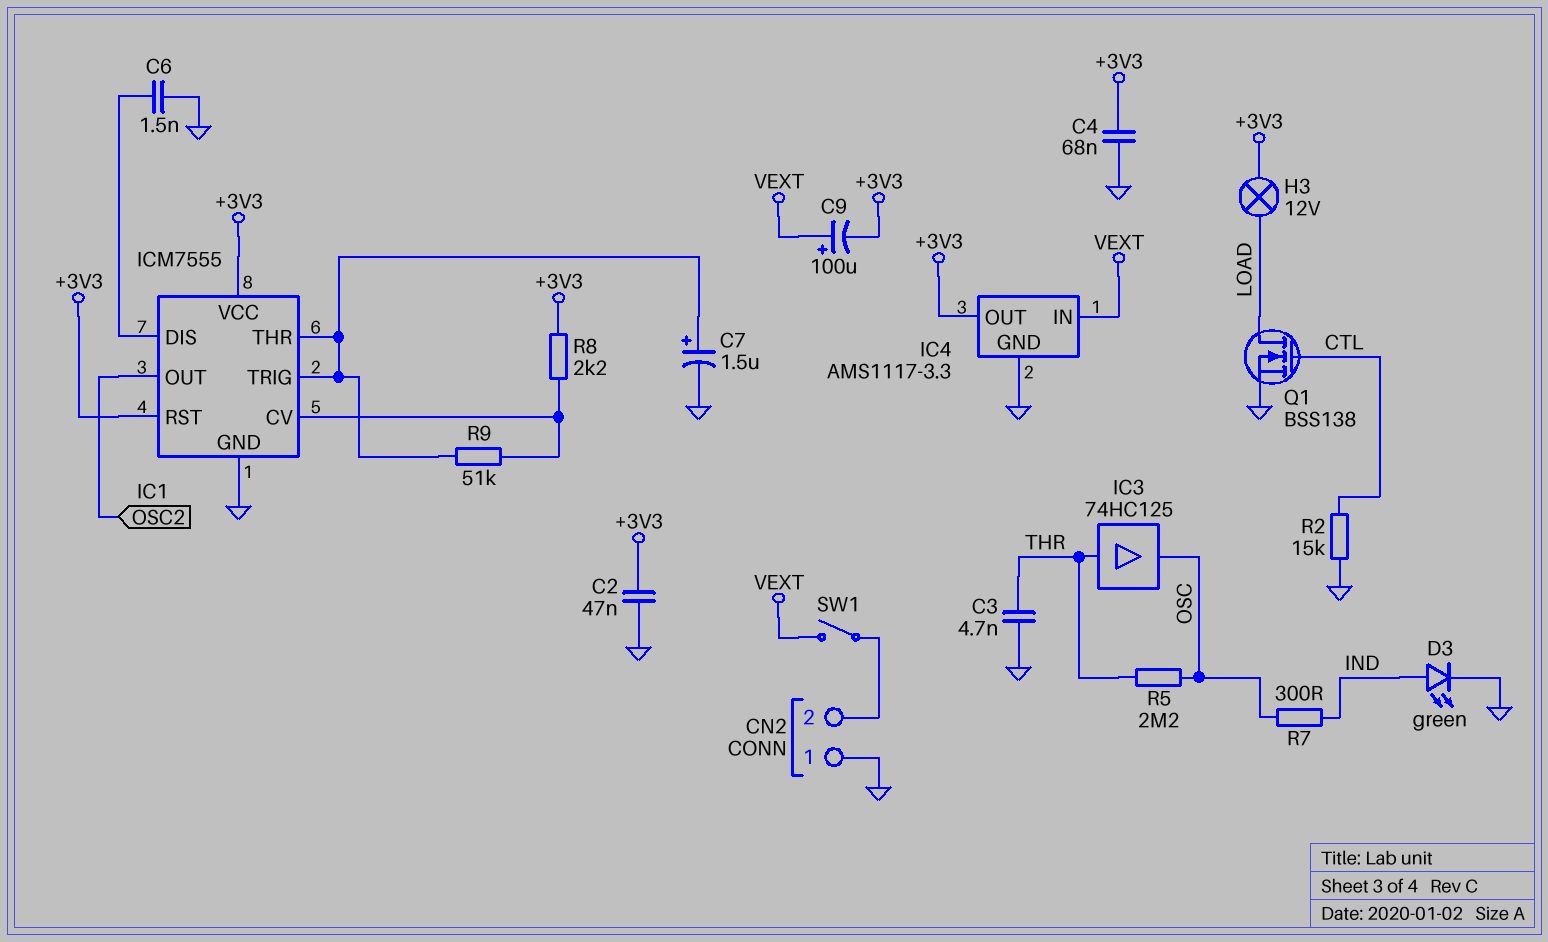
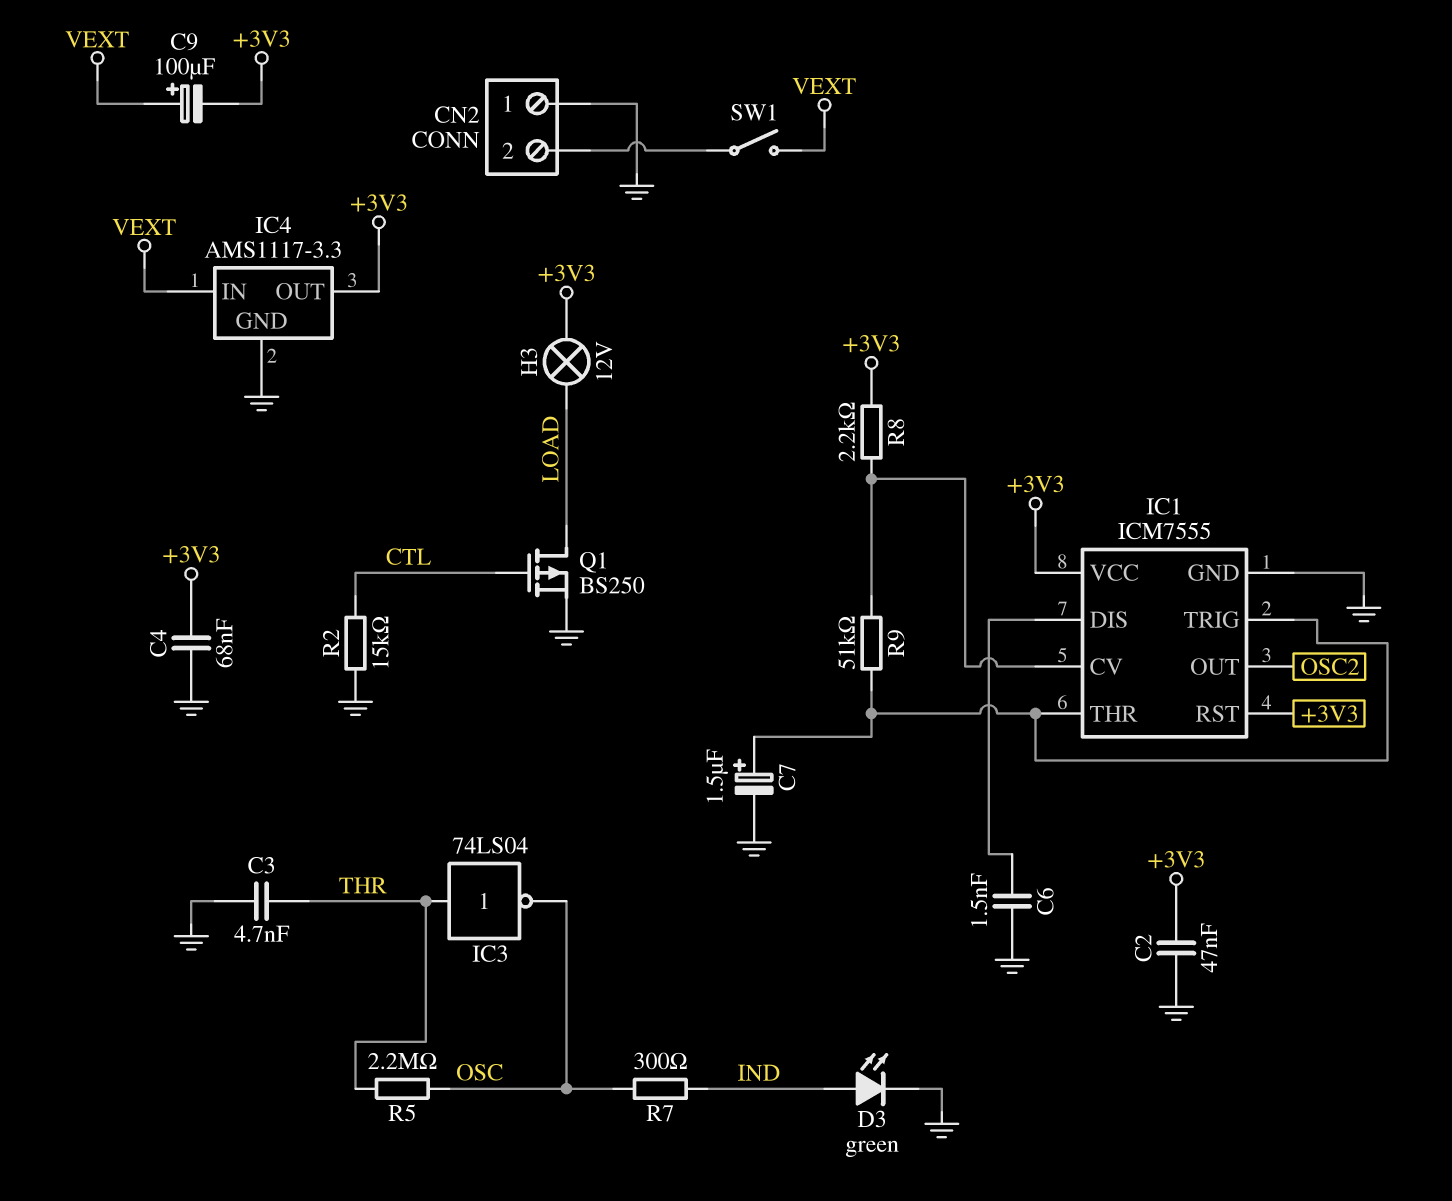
IC3: buffer 74HC125 (in THR, out OSC) -> NOT 74LS04 (in THR, out OSC)
Q1: NMOS BSS138 (G CTL, D LOAD, S GND) -> PMOS BS250 (G CTL, D LOAD, S GND)

